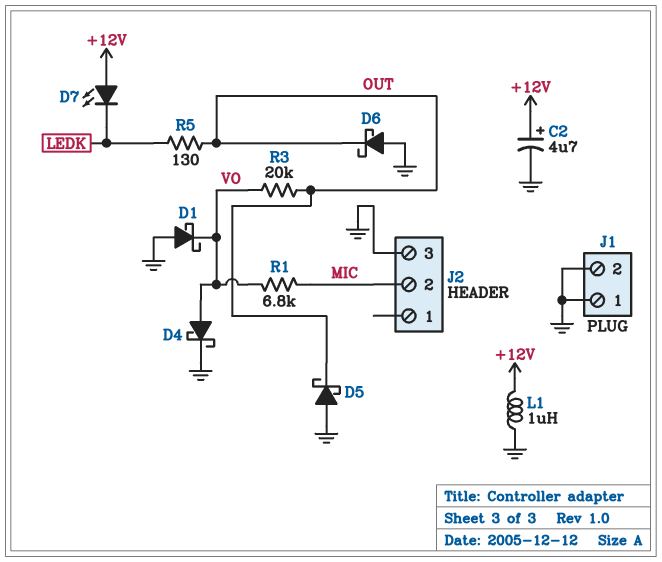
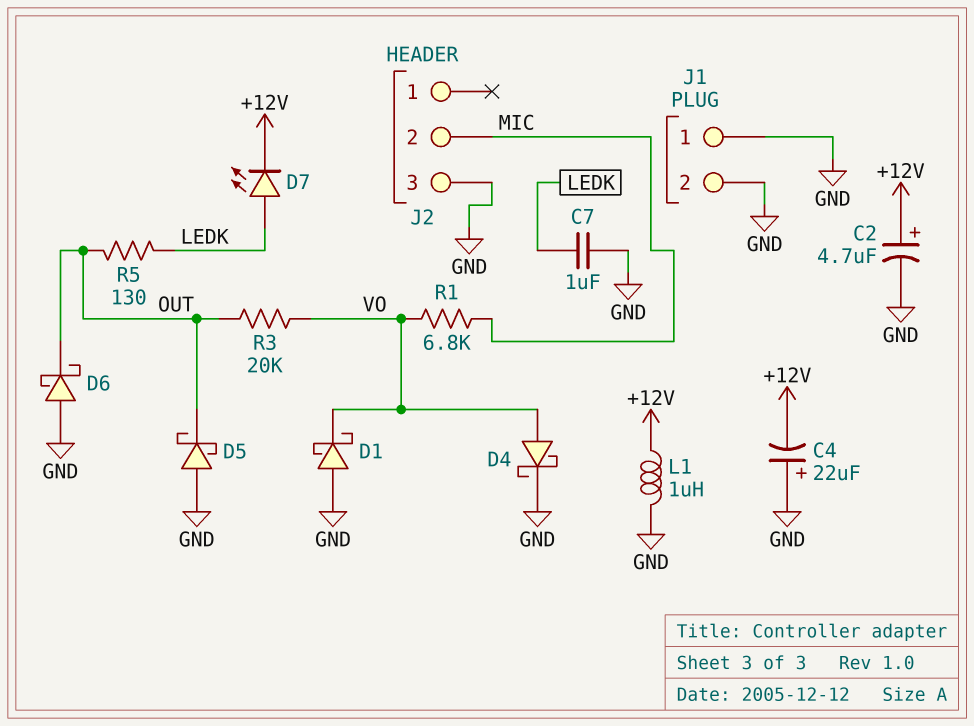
C4: none -> 22uF (plus GND, minus +12V)
C7: none -> 1uF (GND, LEDK)
D7: LED (A +12V, K LEDK) -> LED (A LEDK, K +12V)

